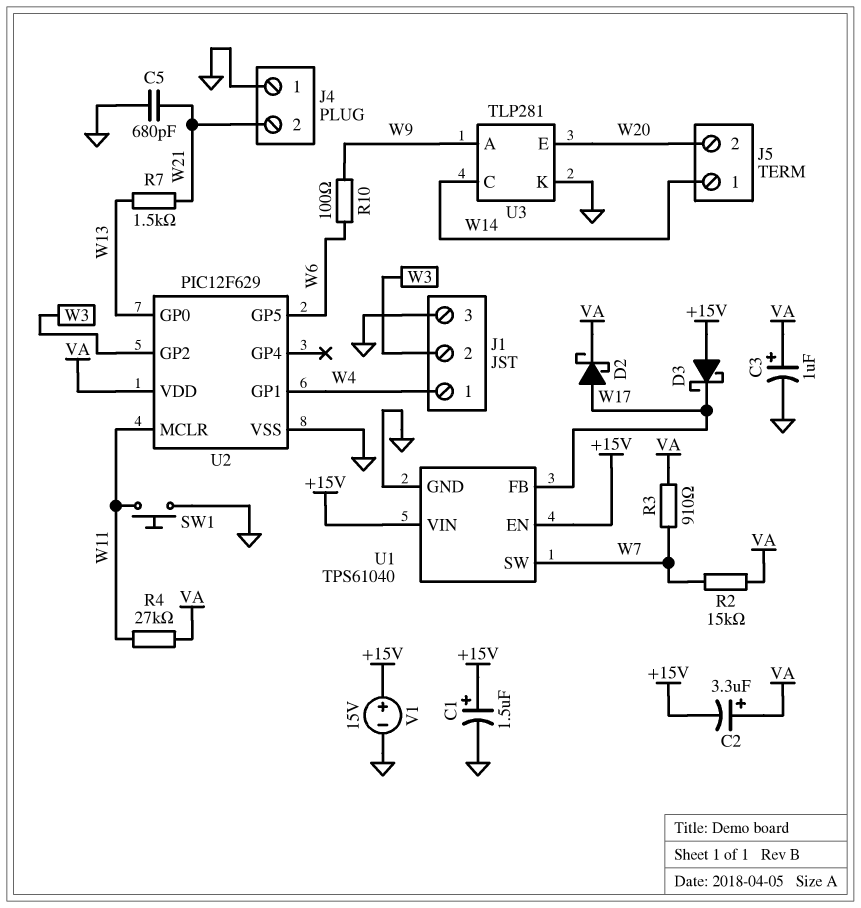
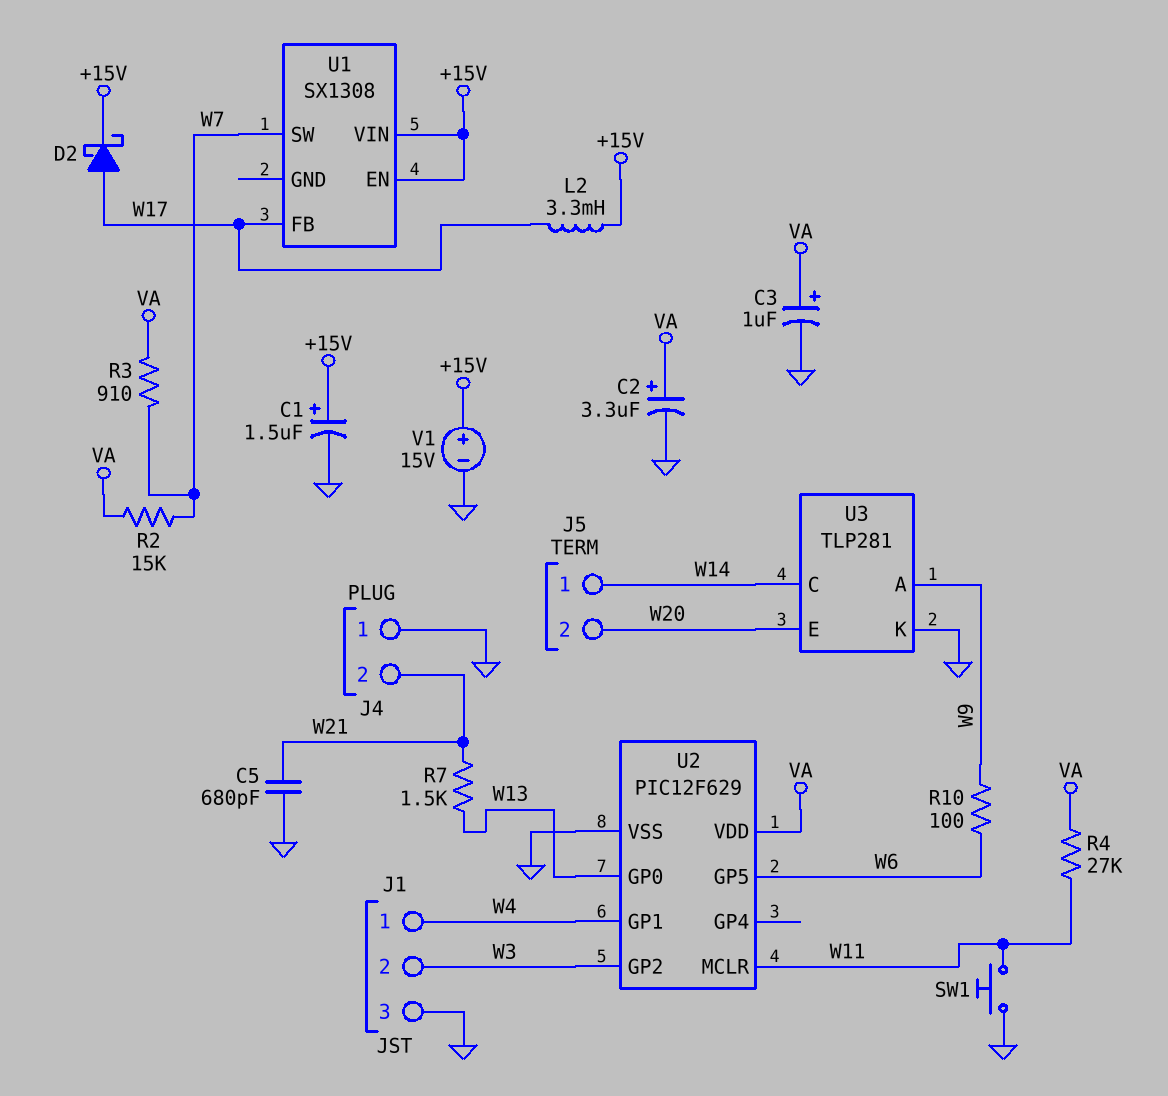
C2: 3.3uF (plus VA, minus +15V) -> 3.3uF (plus VA, minus GND)
D2: schottky (A W17, K VA) -> schottky (A W17, K +15V)
D3: schottky (A +15V, K W17) -> none
L2: none -> 3.3mH (+15V, W17)
U1: TPS61040 -> SX1308
U1 pin GND: GND -> none

